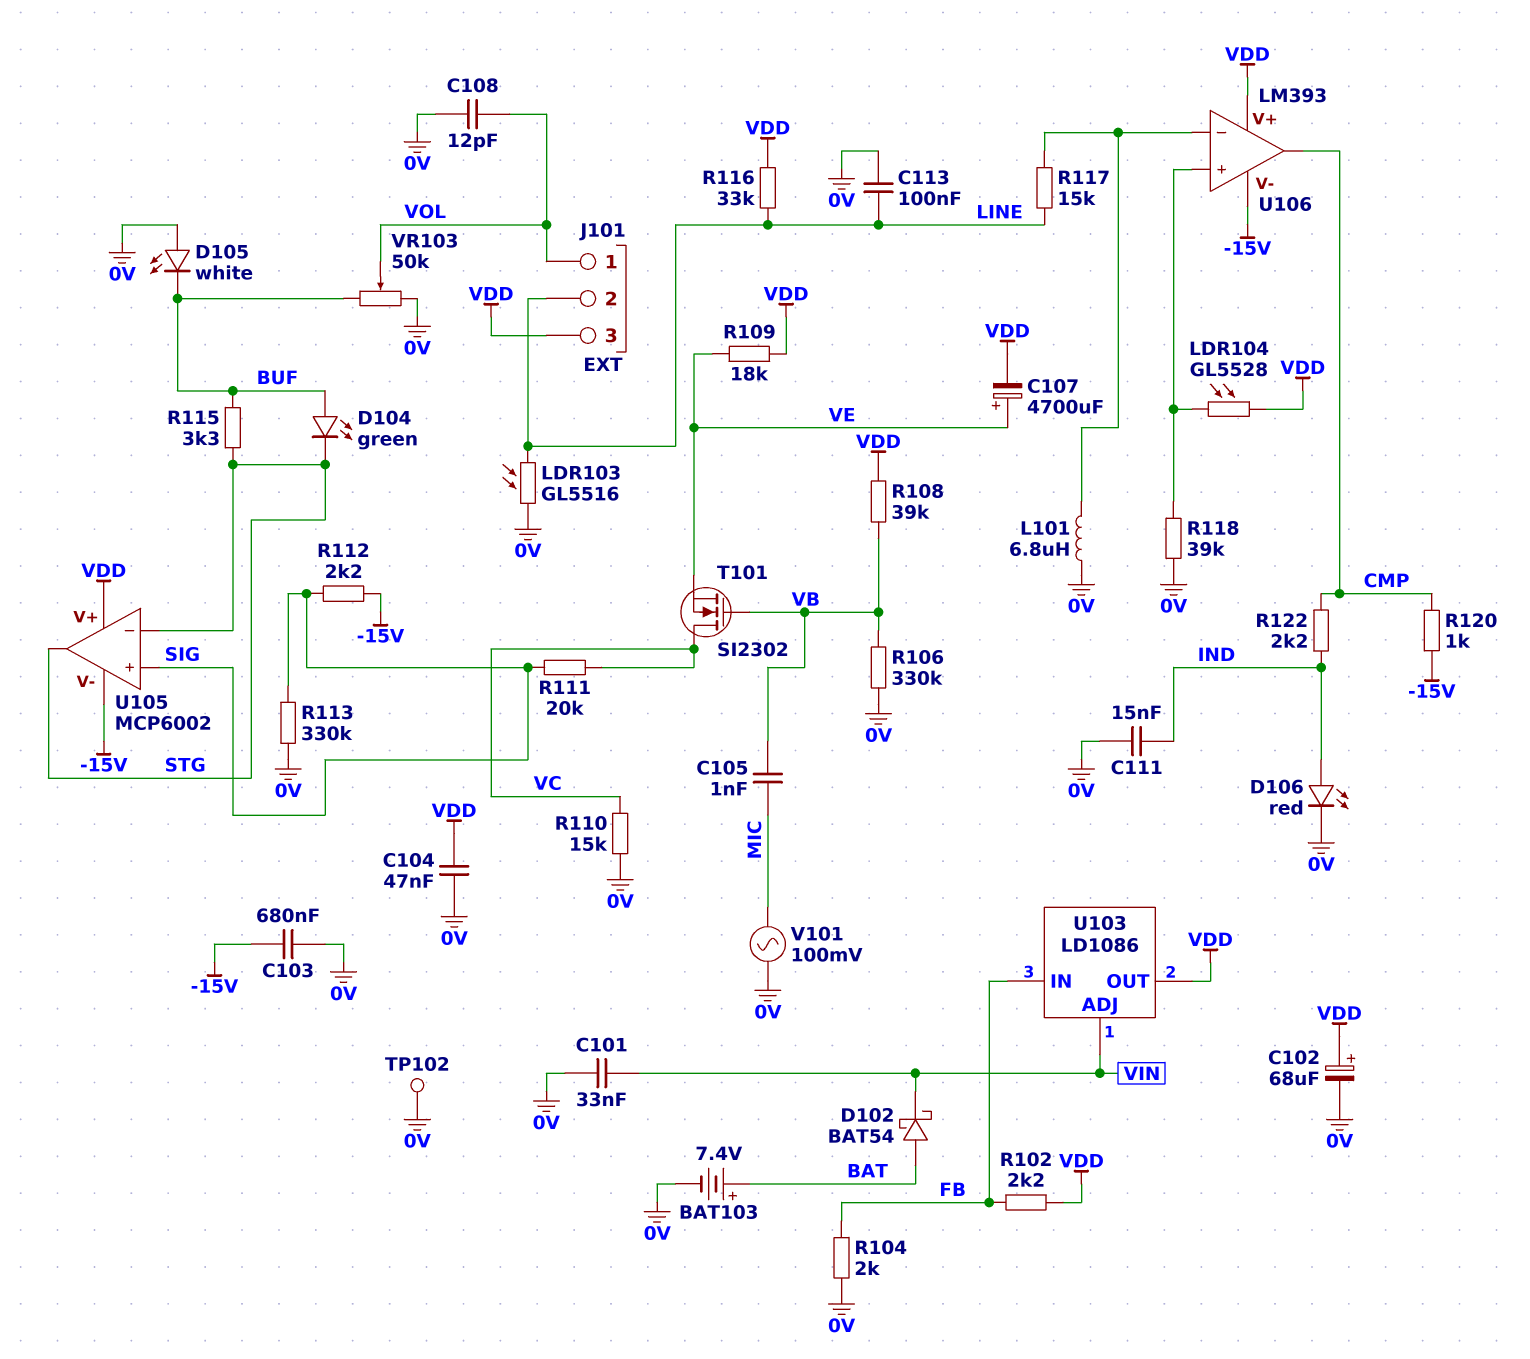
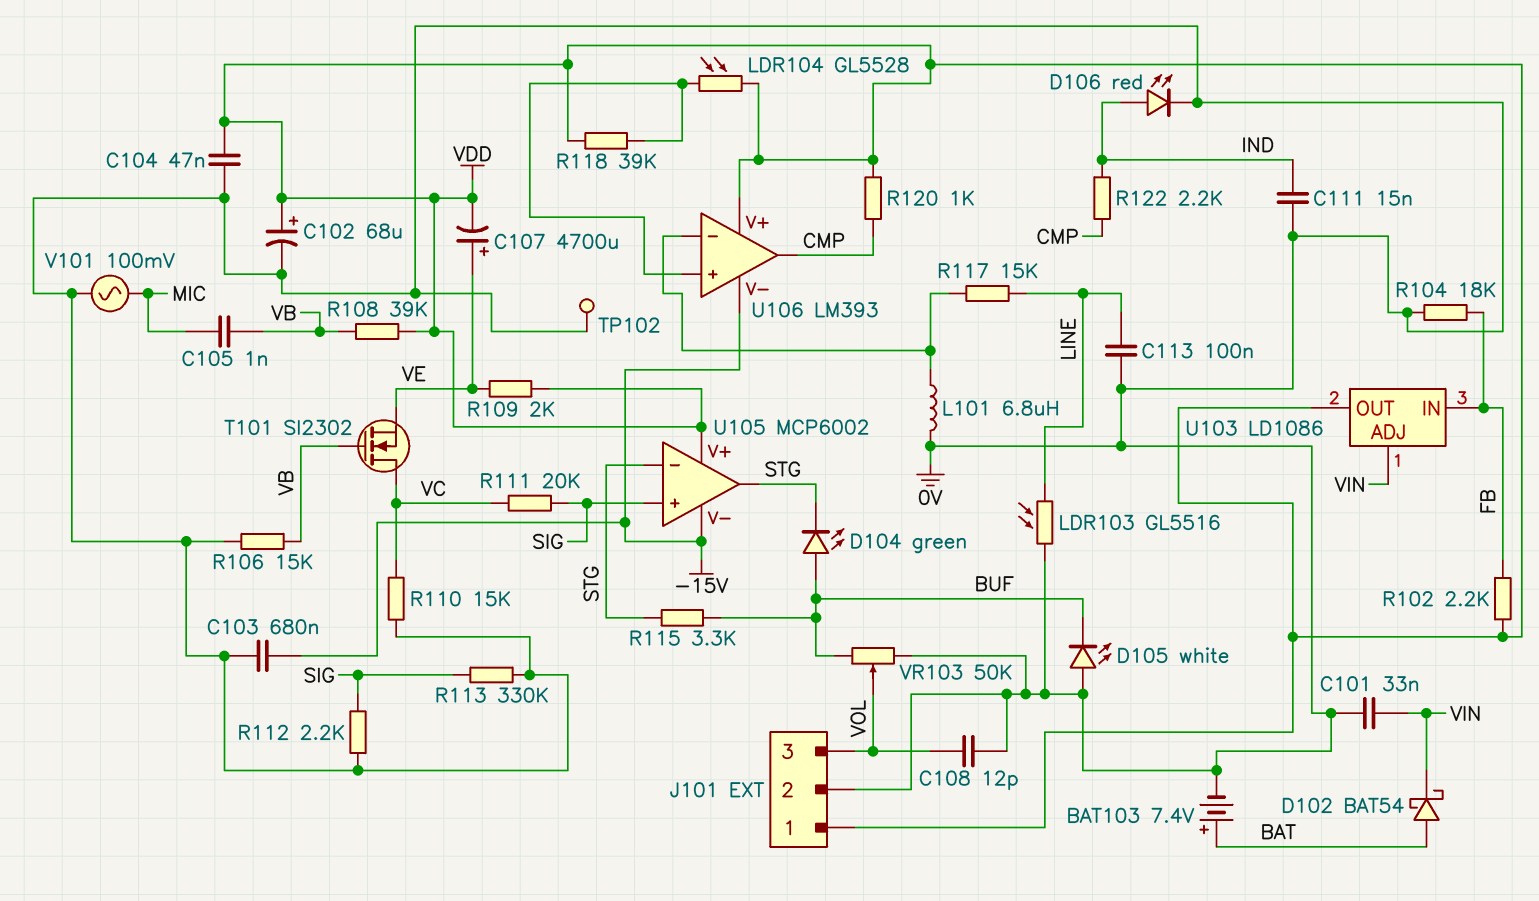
J101 pin 1: VOL -> VDD
J101 pin 2: LINE -> 0V
J101 pin 3: VDD -> VOL
R104: 2k (0V, FB) -> 18k (0V, FB)
R106: 330k (0V, VB) -> 15k (0V, VB)
R109: 18k (VDD, VE) -> 2k (VDD, VE)
R112: 2.2k (-15V, SIG) -> 2.2k (0V, SIG)
R116: 33k (LINE, VDD) -> none
R118: 39k (0V, U106/in+) -> 39k (U106/in+, VDD)
R120: 1k (-15V, CMP) -> 1k (CMP, VDD)

